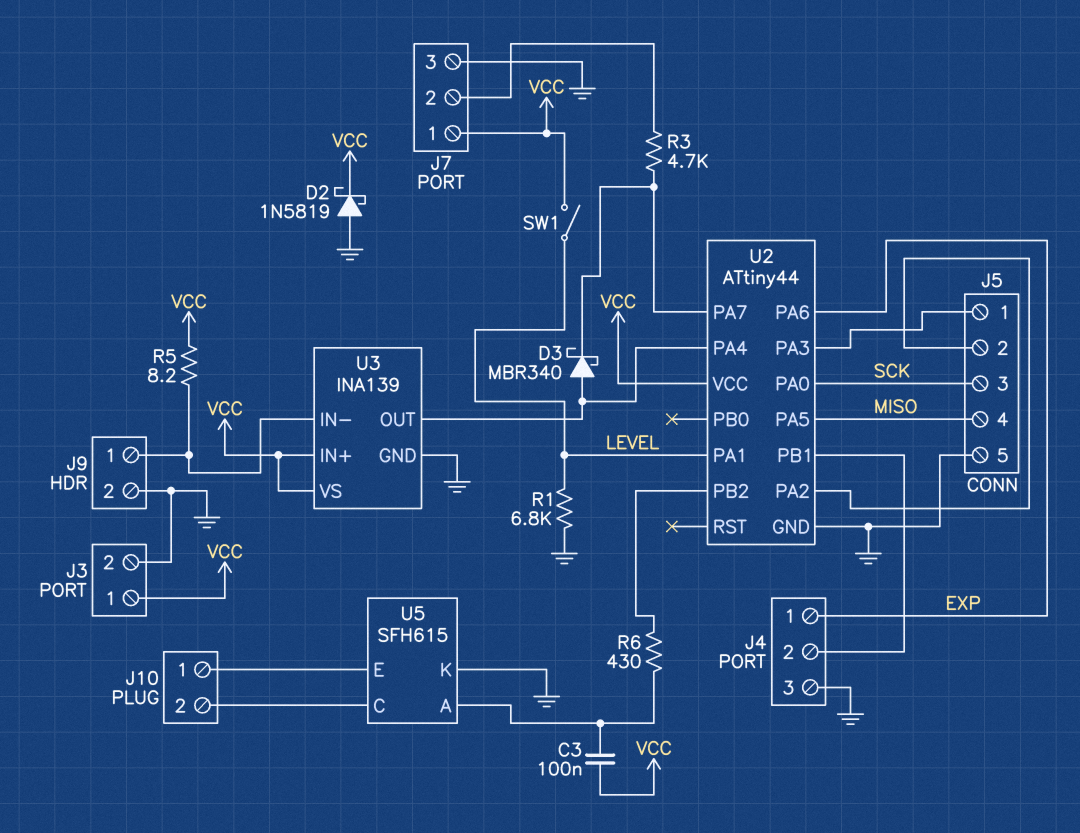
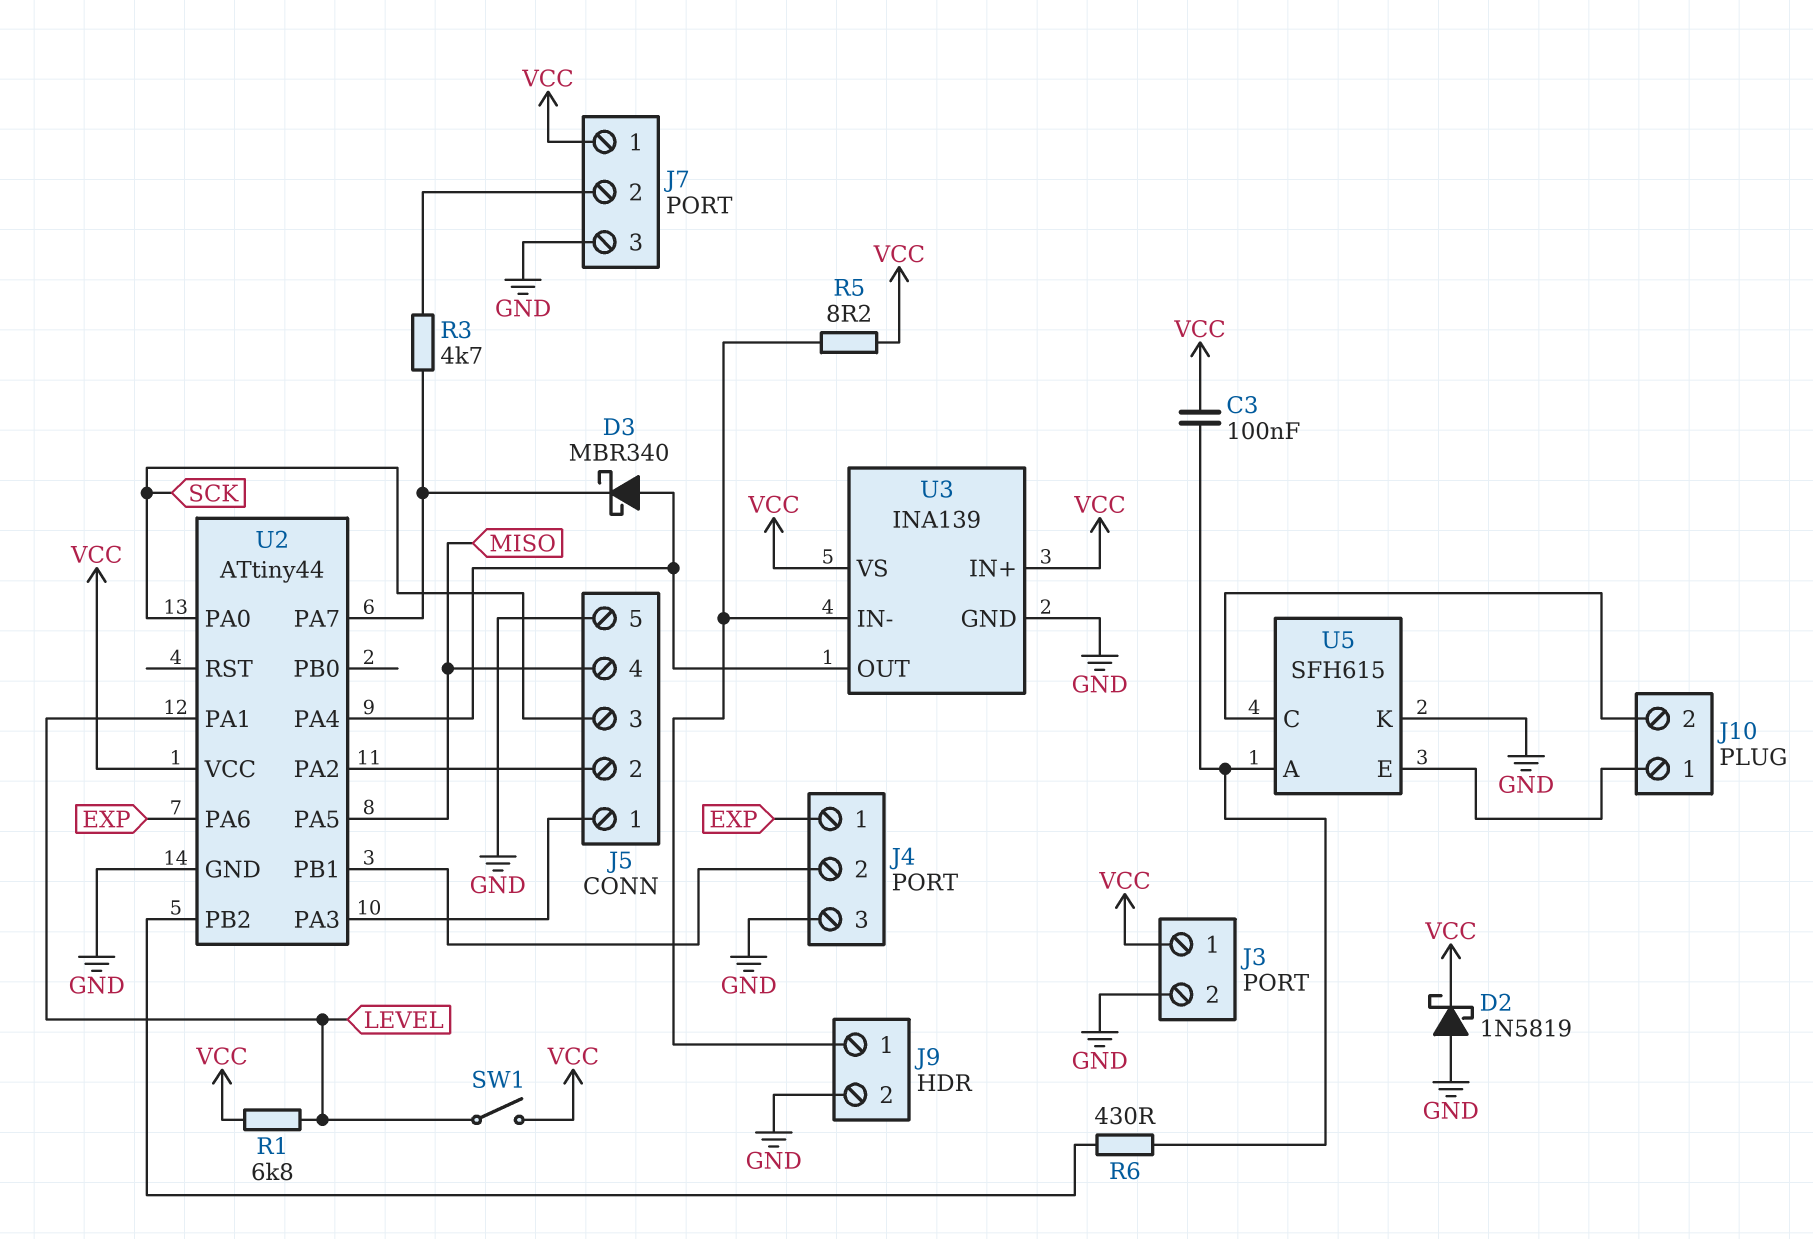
R1: 6.8k (GND, LEVEL) -> 6.8k (LEVEL, VCC)

